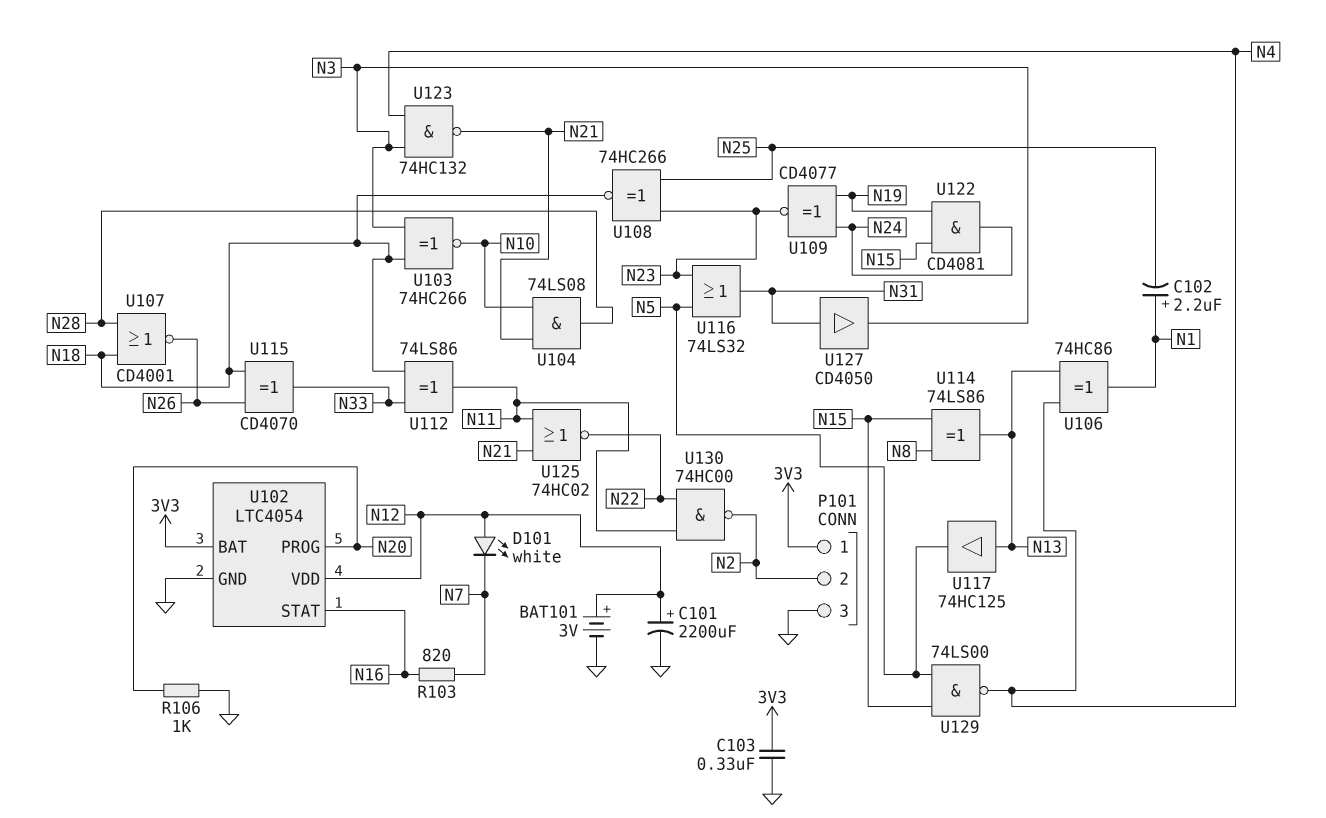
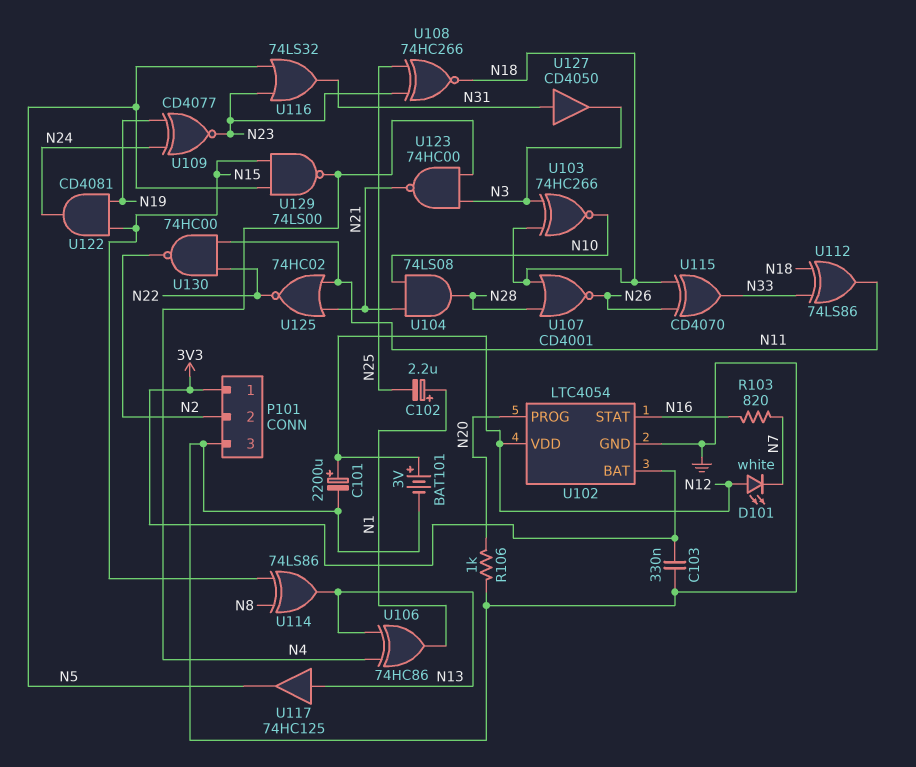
U123: NAND 74HC132 (in N3, in N4, out N21) -> NAND 74HC00 (in N3, in N4, out N21)

